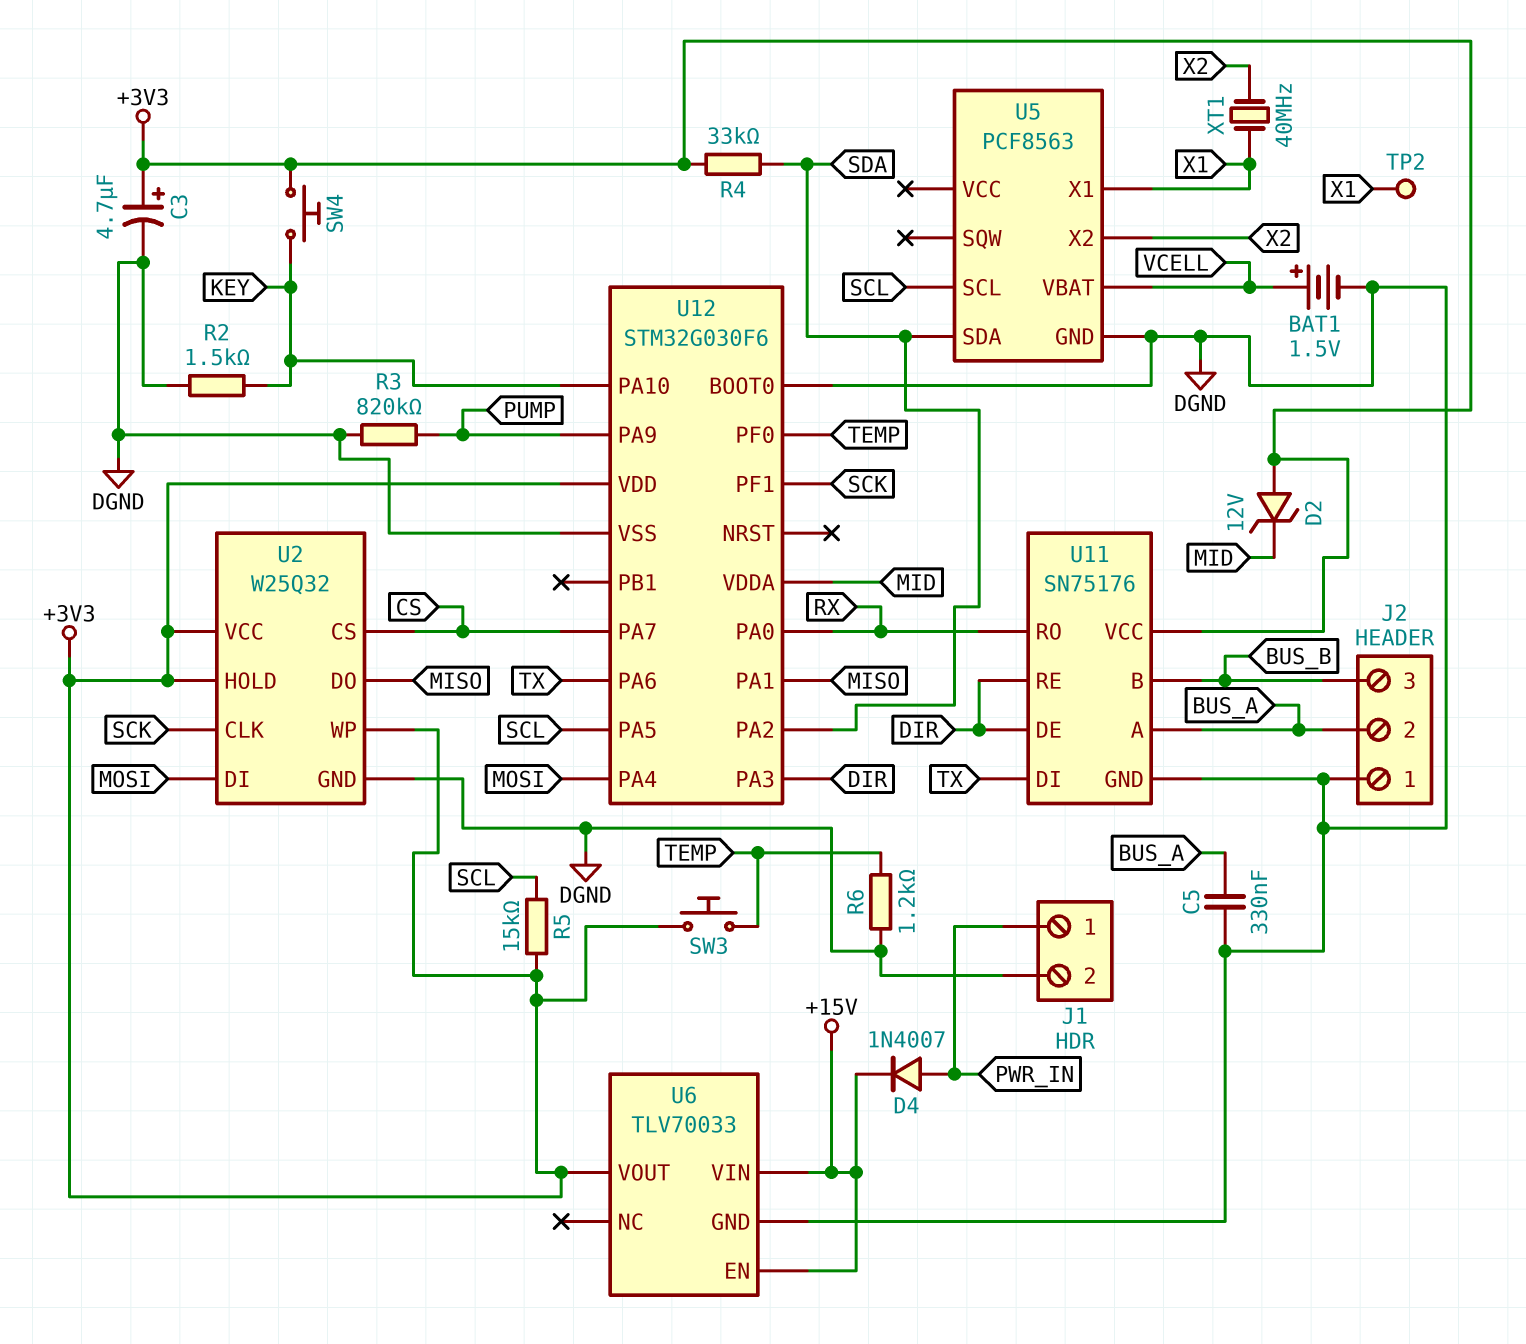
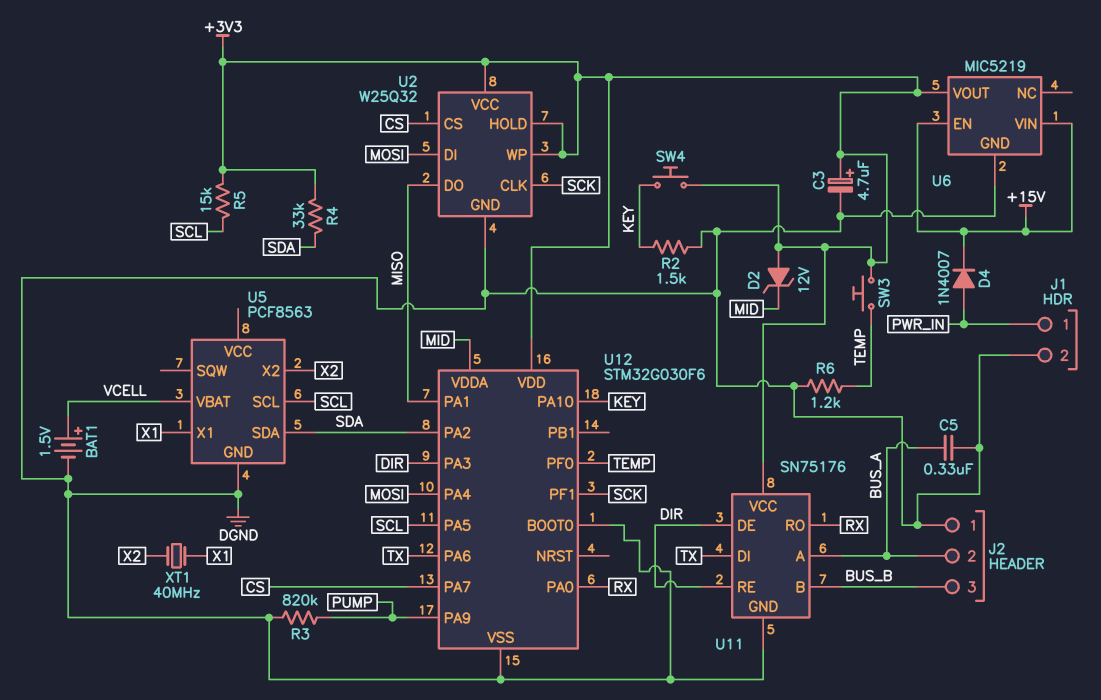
TP2: test point (X1) -> none
U6: TLV70033 -> MIC5219

